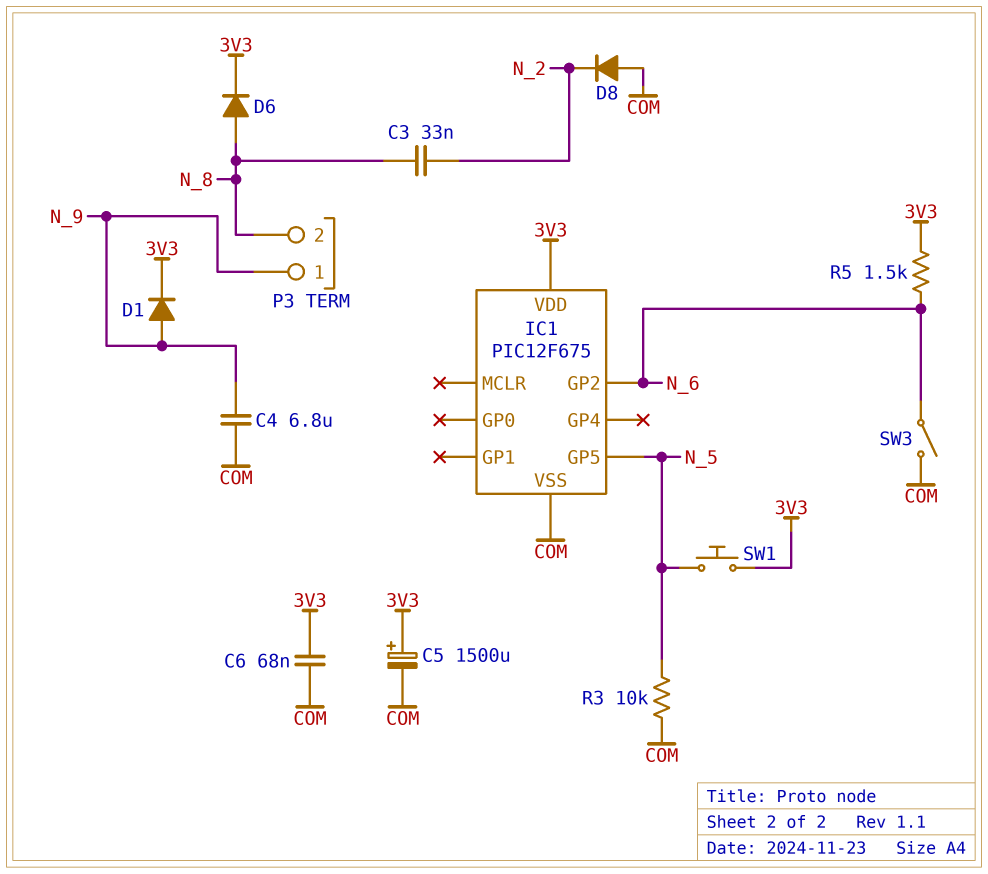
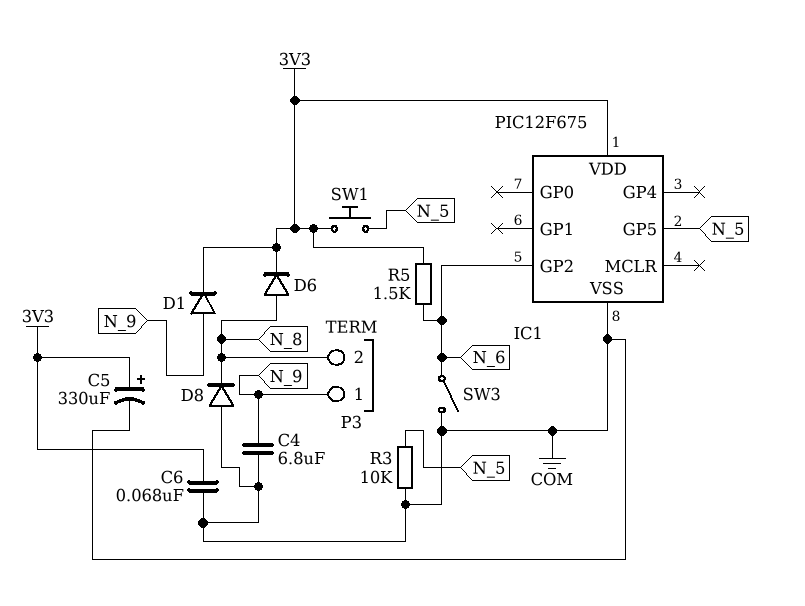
C3: 33nF (N_2, N_8) -> none
C5: 1500uF (plus 3V3, minus COM) -> 330uF (plus 3V3, minus COM)
D8: diode (A COM, K N_2) -> diode (A COM, K N_8)

